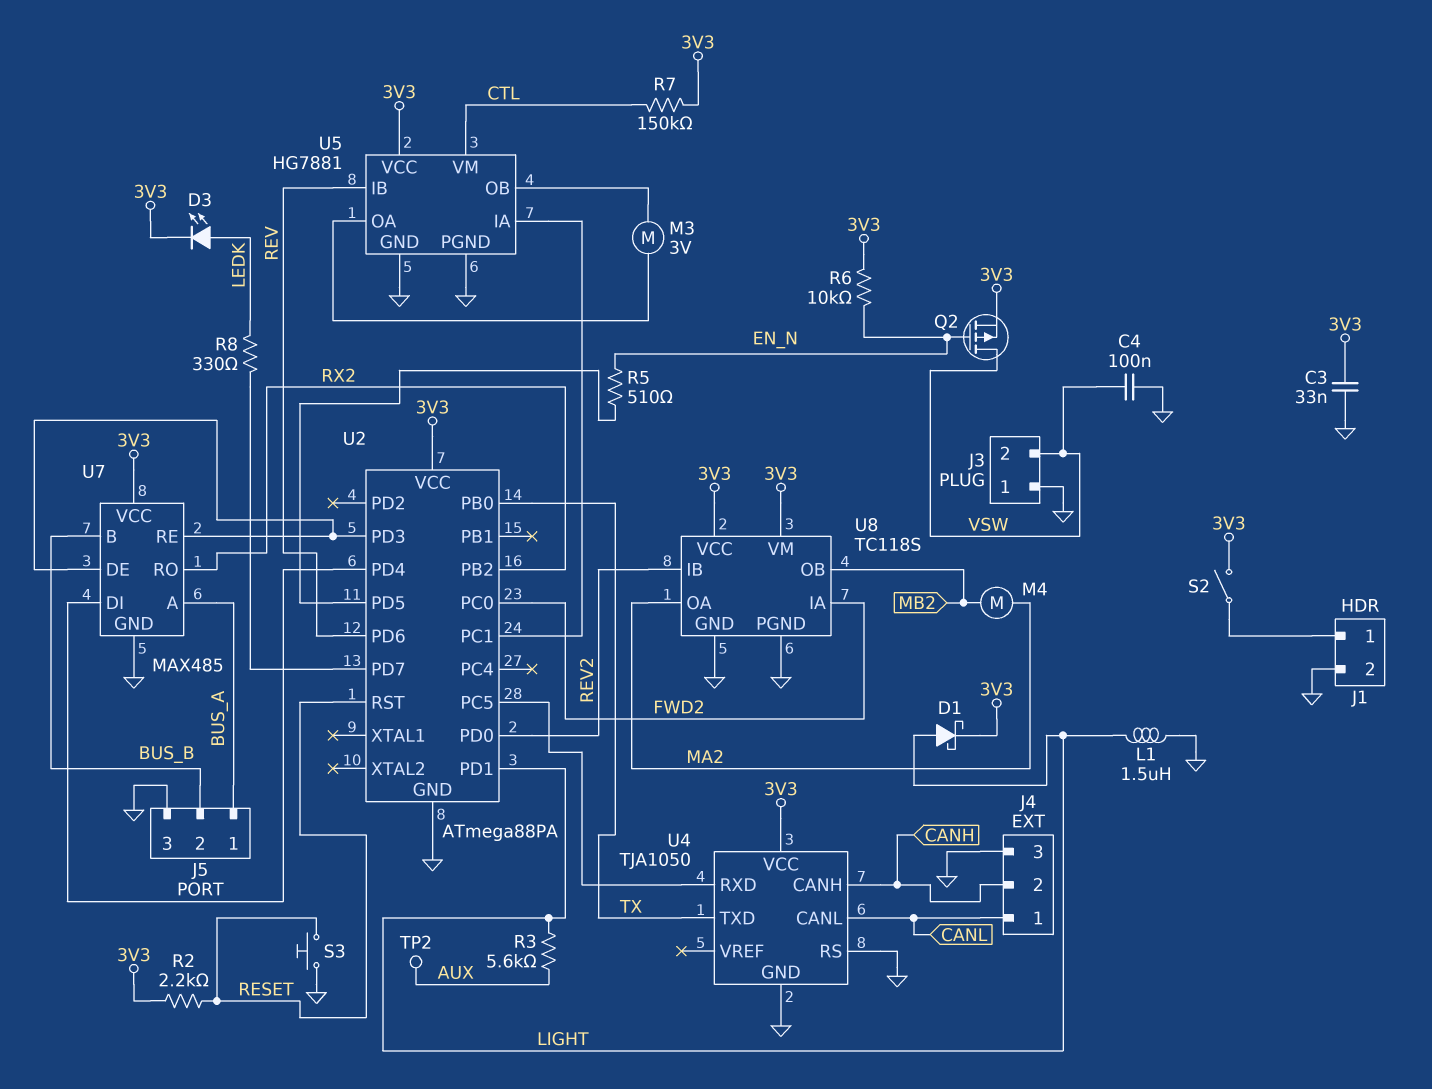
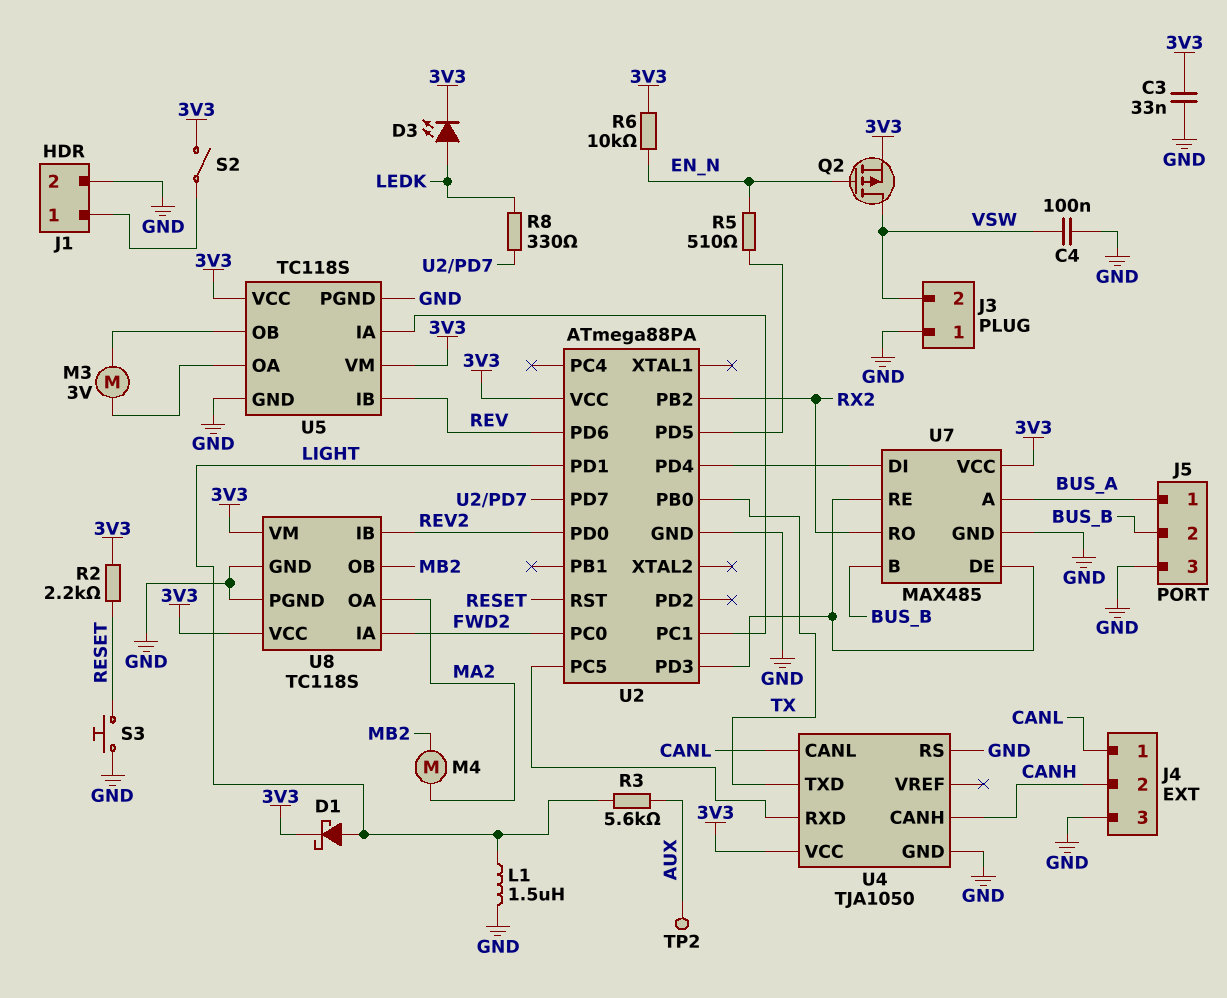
R7: 150k (3V3, CTL) -> none
U5: HG7881 -> TC118S
U5 pin VM: CTL -> 3V3

